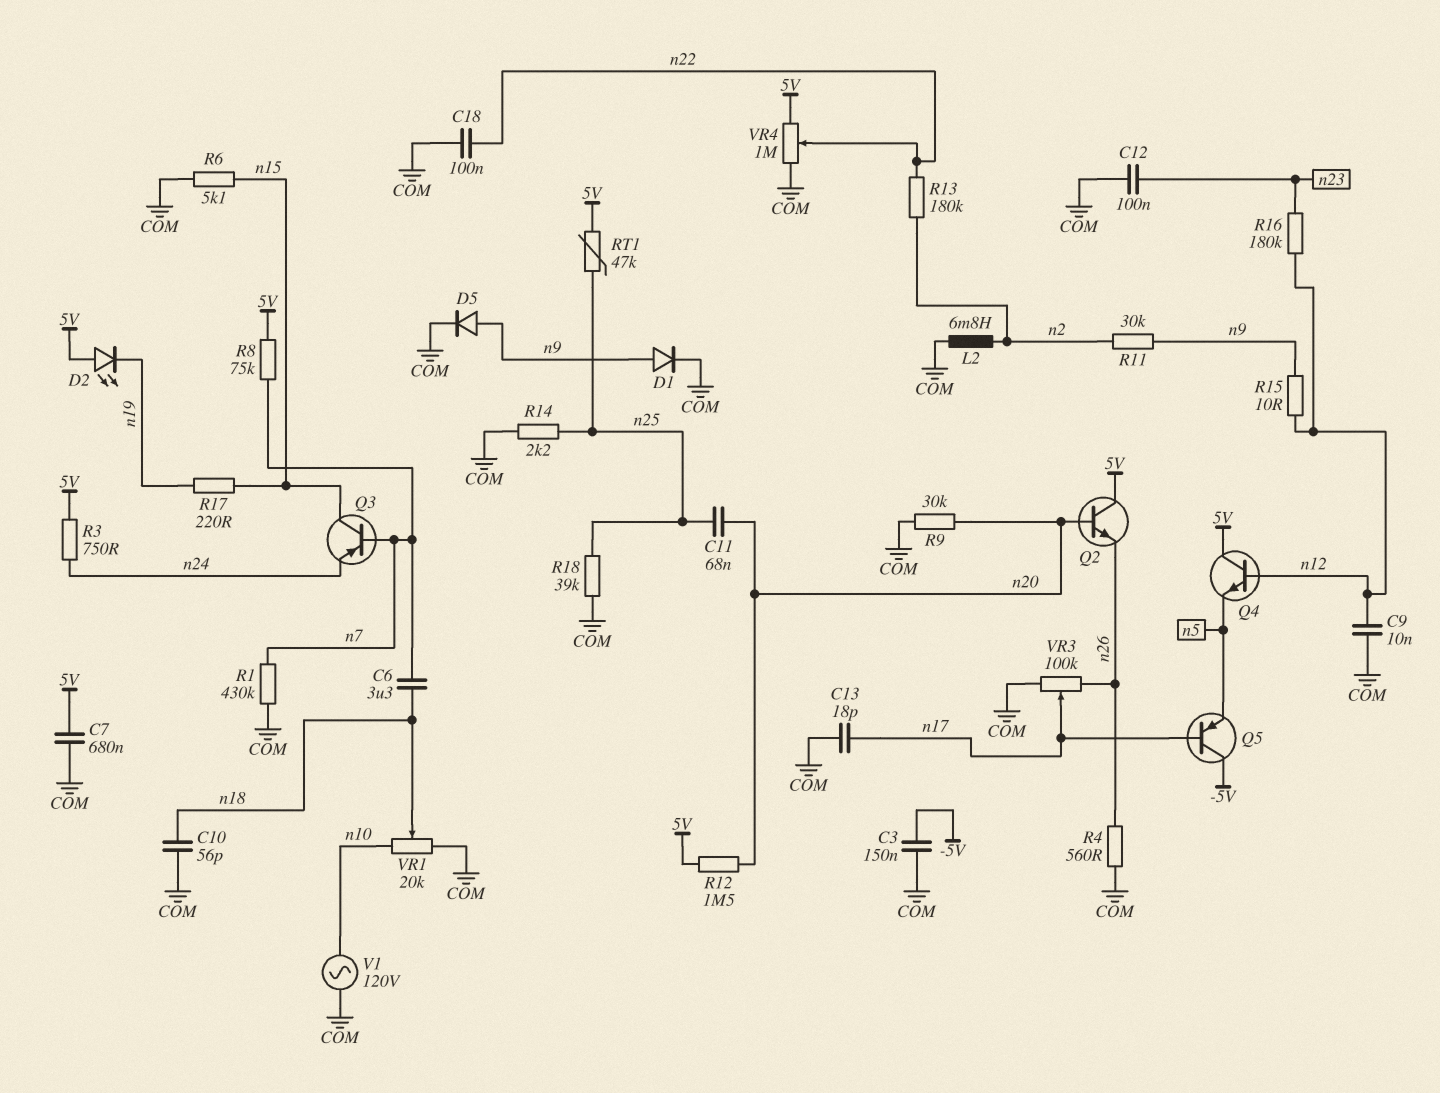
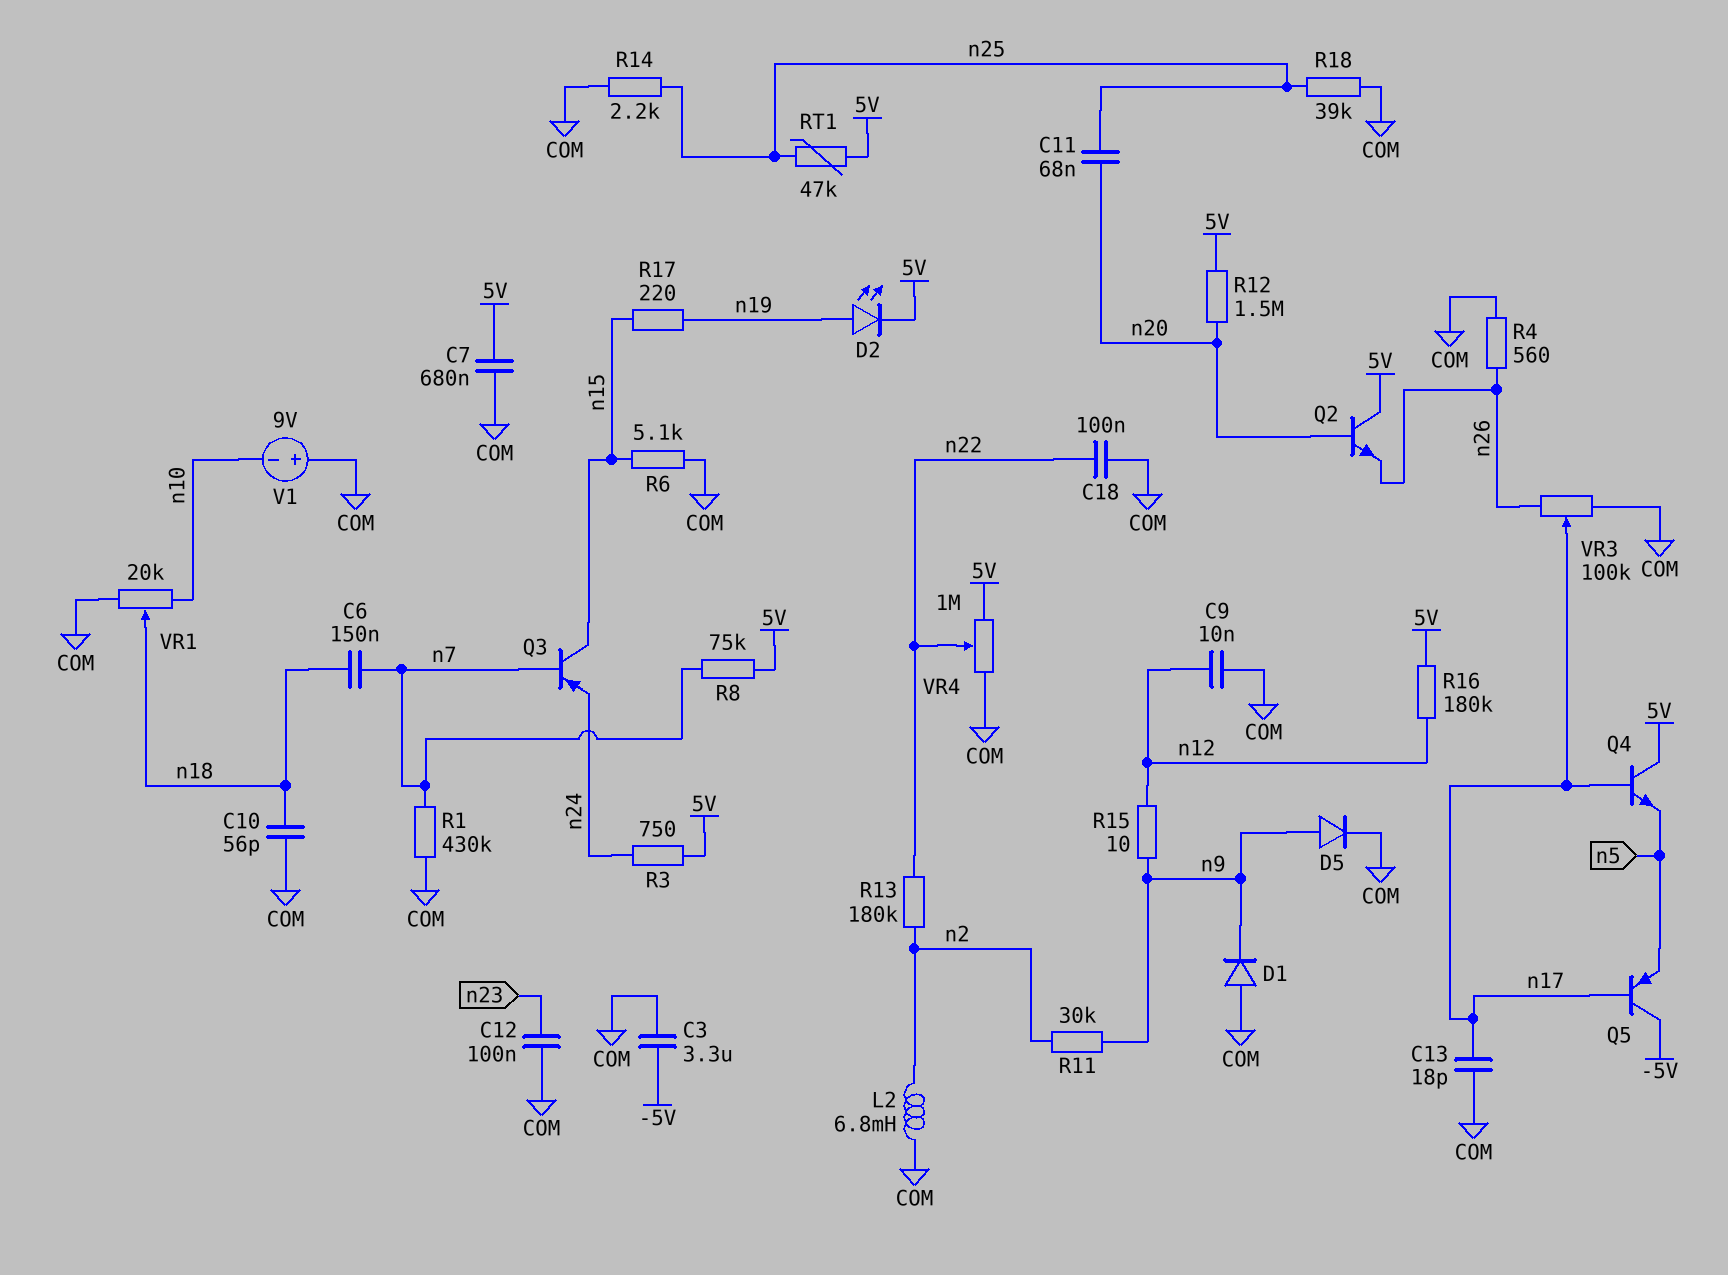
C3: 150nF (-5V, COM) -> 3.3uF (-5V, COM)
C6: 3.3uF (n7, n18) -> 150nF (n7, n18)
D1: diode (A n9, K COM) -> diode (A COM, K n9)
D2: LED (A 5V, K n19) -> LED (A n19, K 5V)
Q4: NPN (B n12, C 5V, E n5) -> NPN (B n17, C 5V, E n5)
R9: 30k (COM, n20) -> none
R16: 180k (n12, n23) -> 180k (5V, n12)
V1: AC 120V (COM, n10) -> 9V (plus COM, minus n10)

